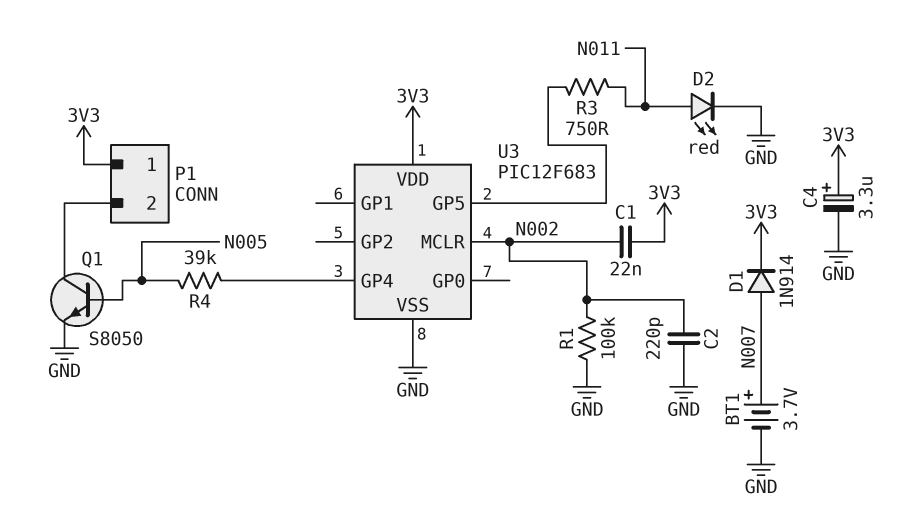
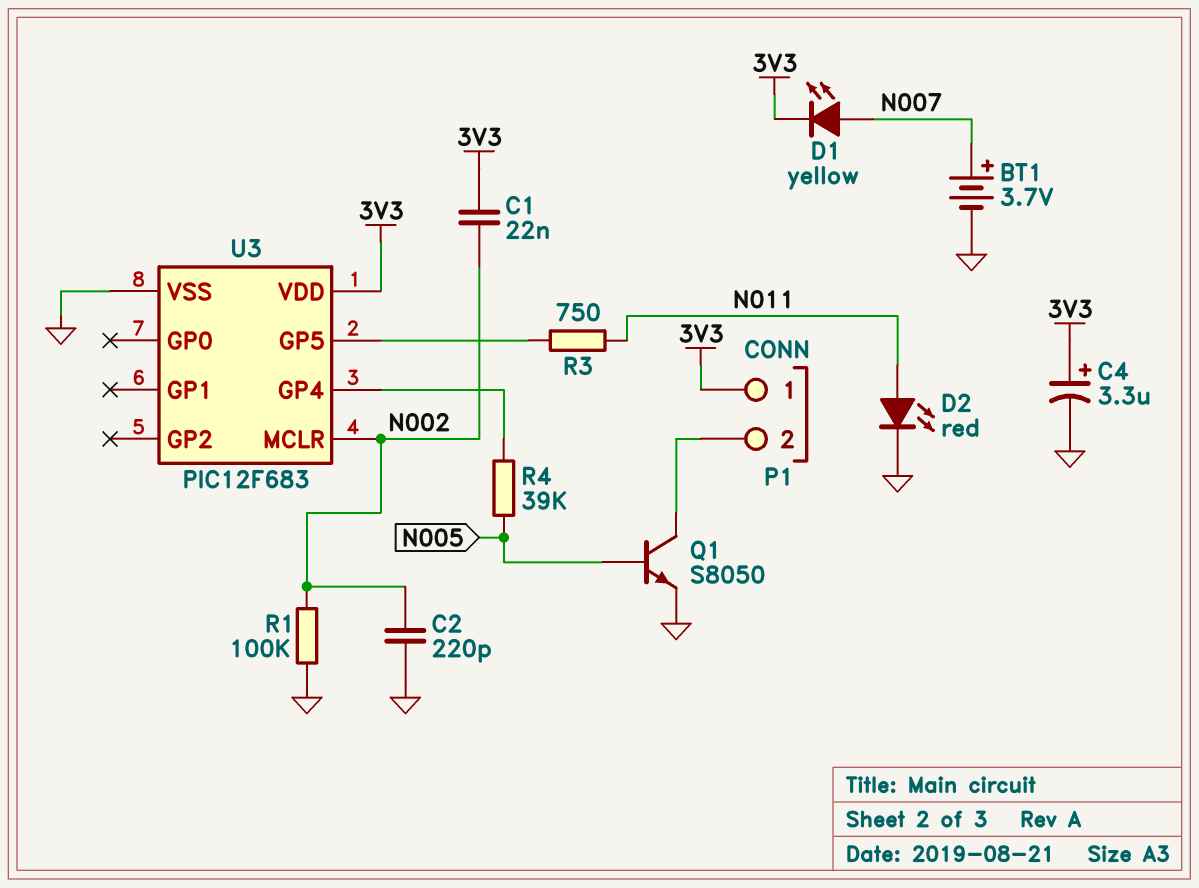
D1: diode 1N914 (A N007, K 3V3) -> LED yellow (A N007, K 3V3)

